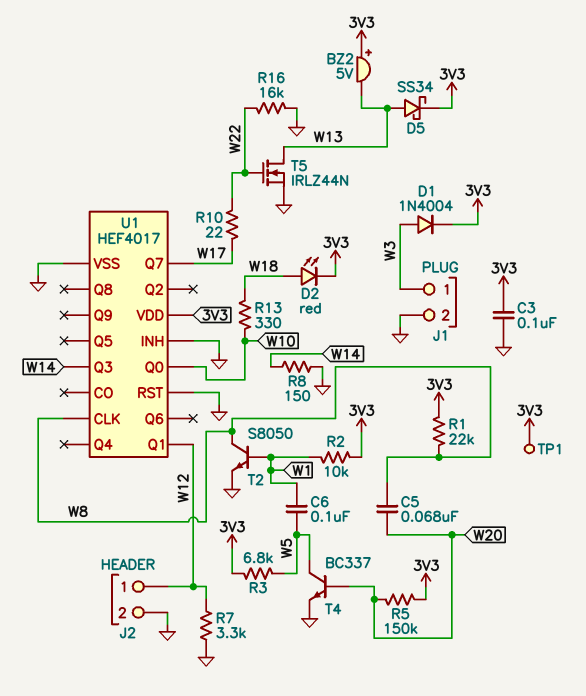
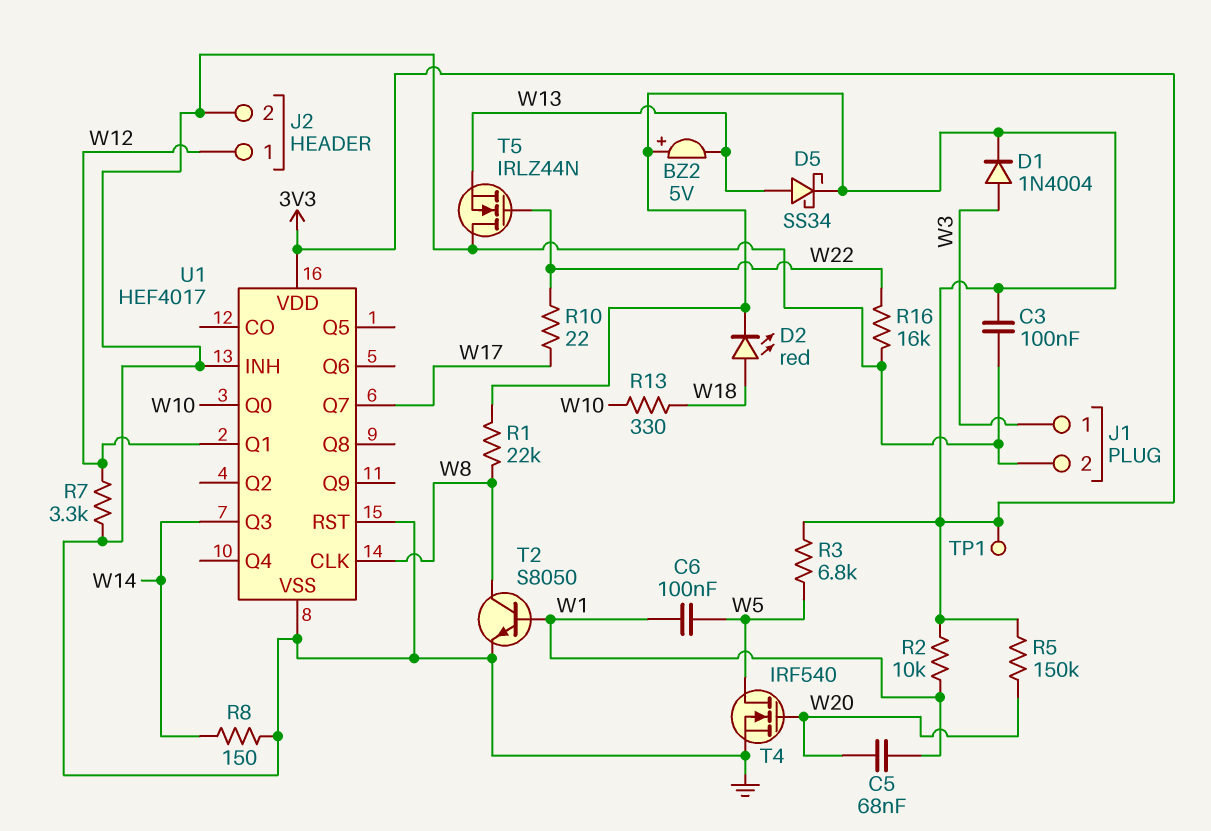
C5: 68nF (W8, W20) -> 68nF (W1, W20)
T4: NPN BC337 (B W20, C W5, E GND) -> NMOS IRF540 (G W20, D W5, S GND)
T5: NMOS IRLZ44N (G W22, D W13, S GND) -> NMOS IRLZ44N (G W22, D GND, S W13)

